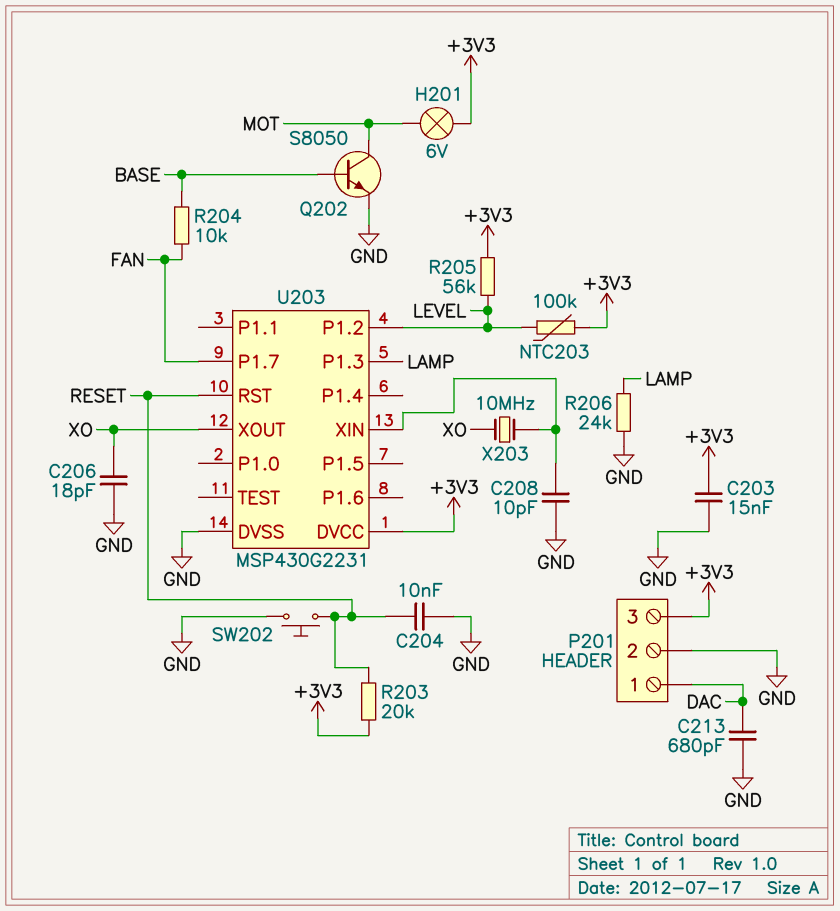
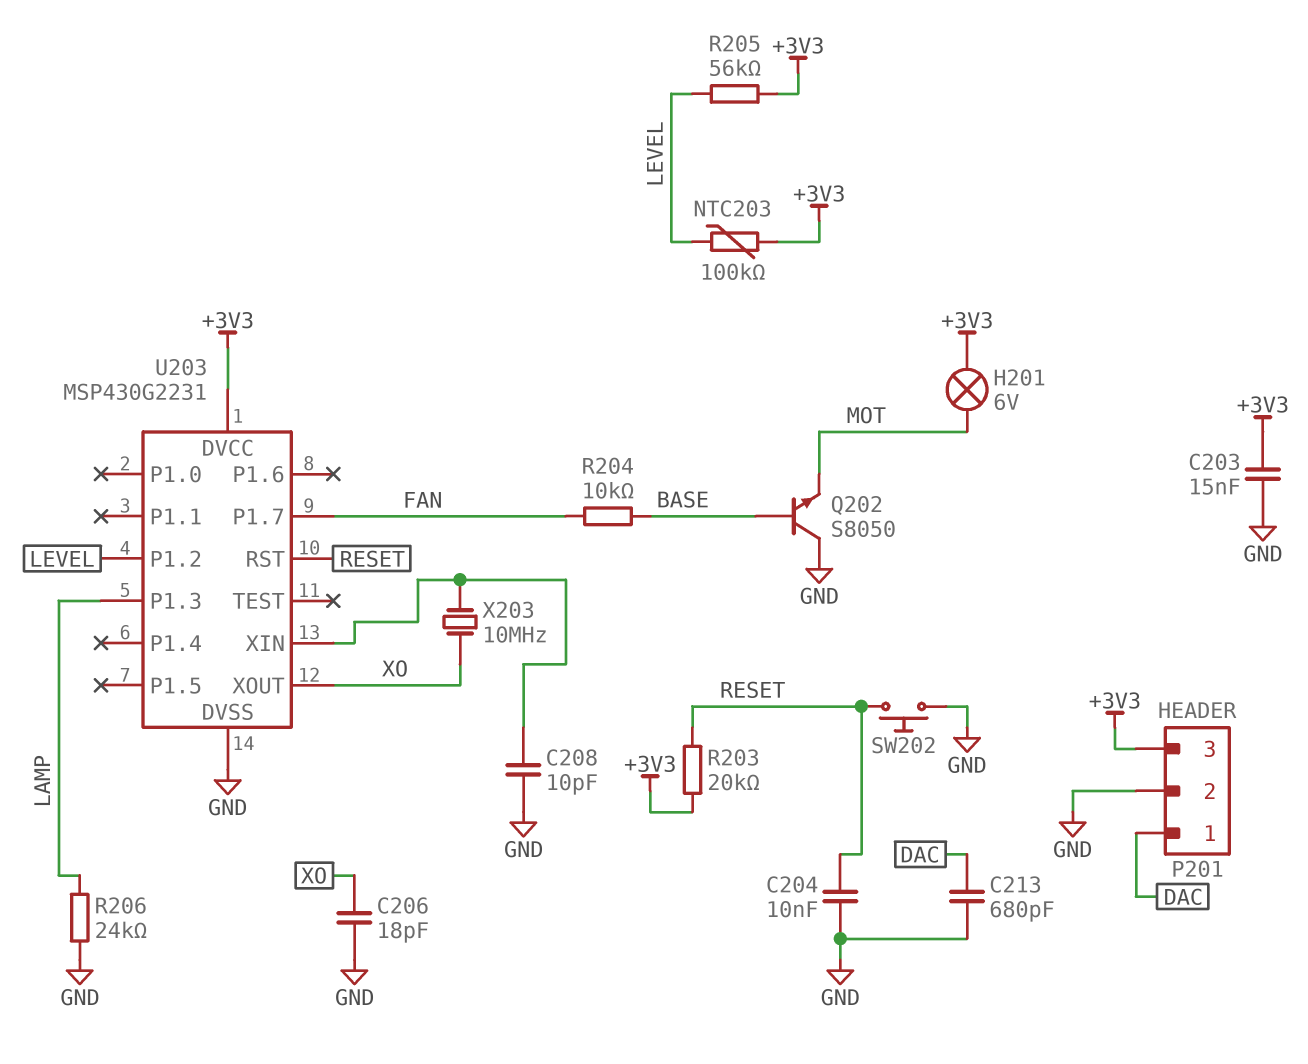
Q202: NPN S8050 (B BASE, C MOT, E GND) -> NPN S8050 (B BASE, C GND, E MOT)

